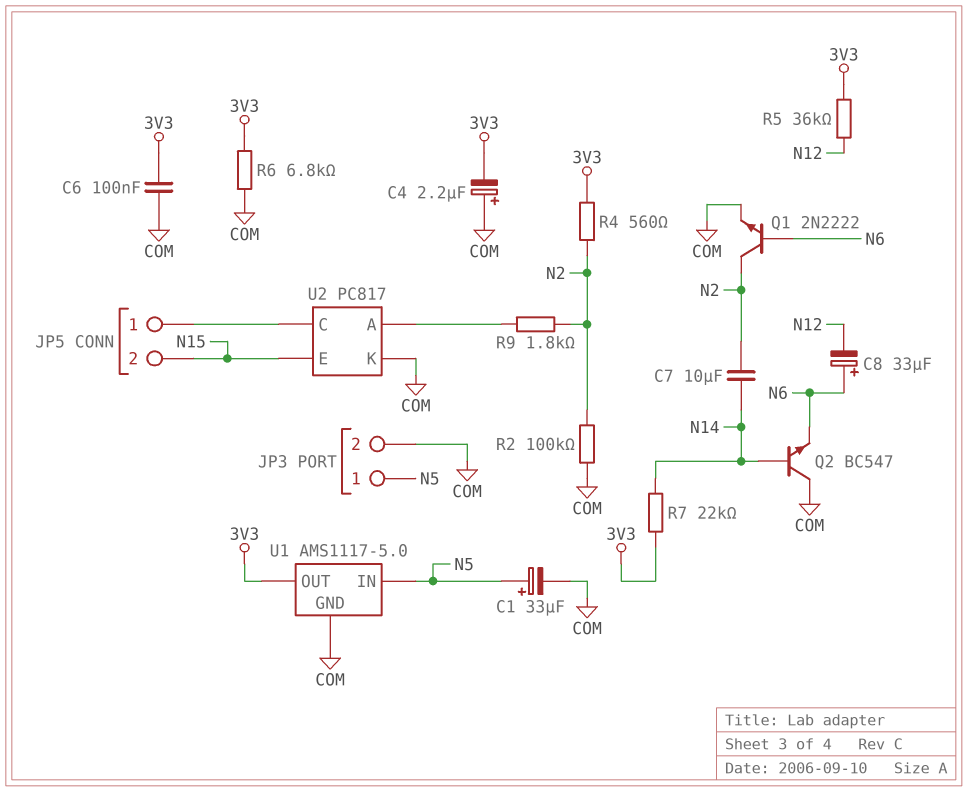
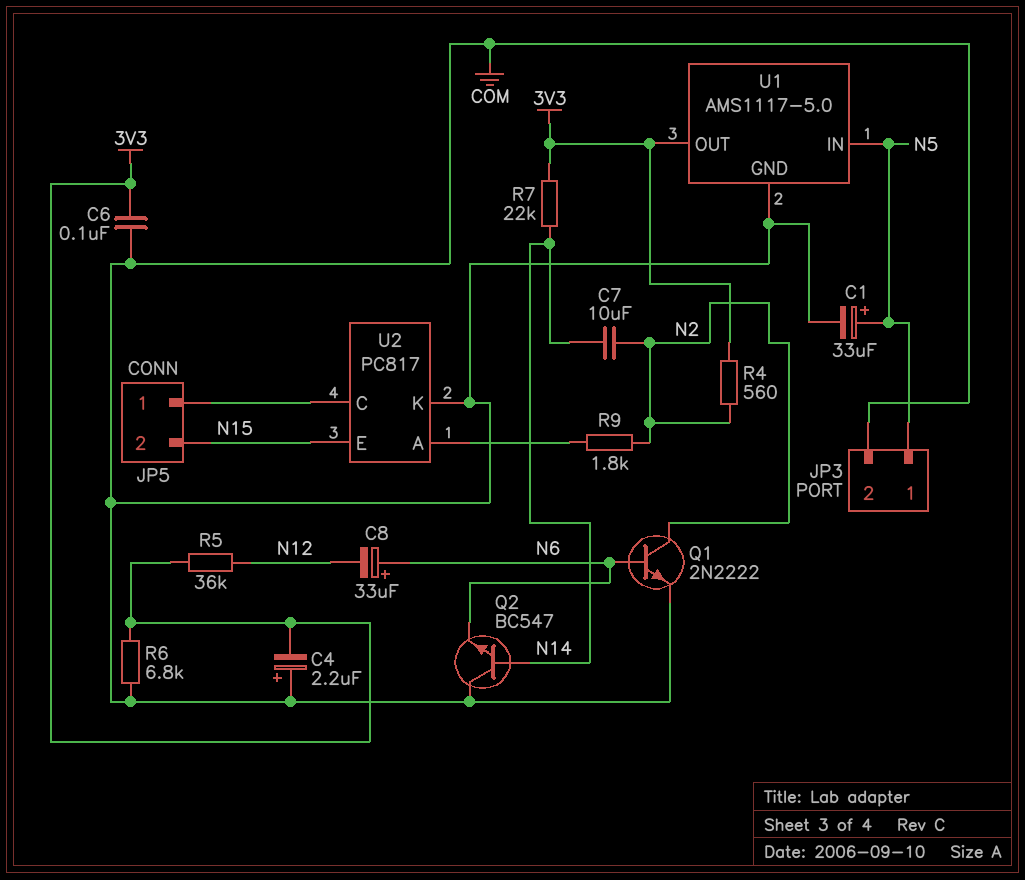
R2: 100k (COM, N2) -> none

